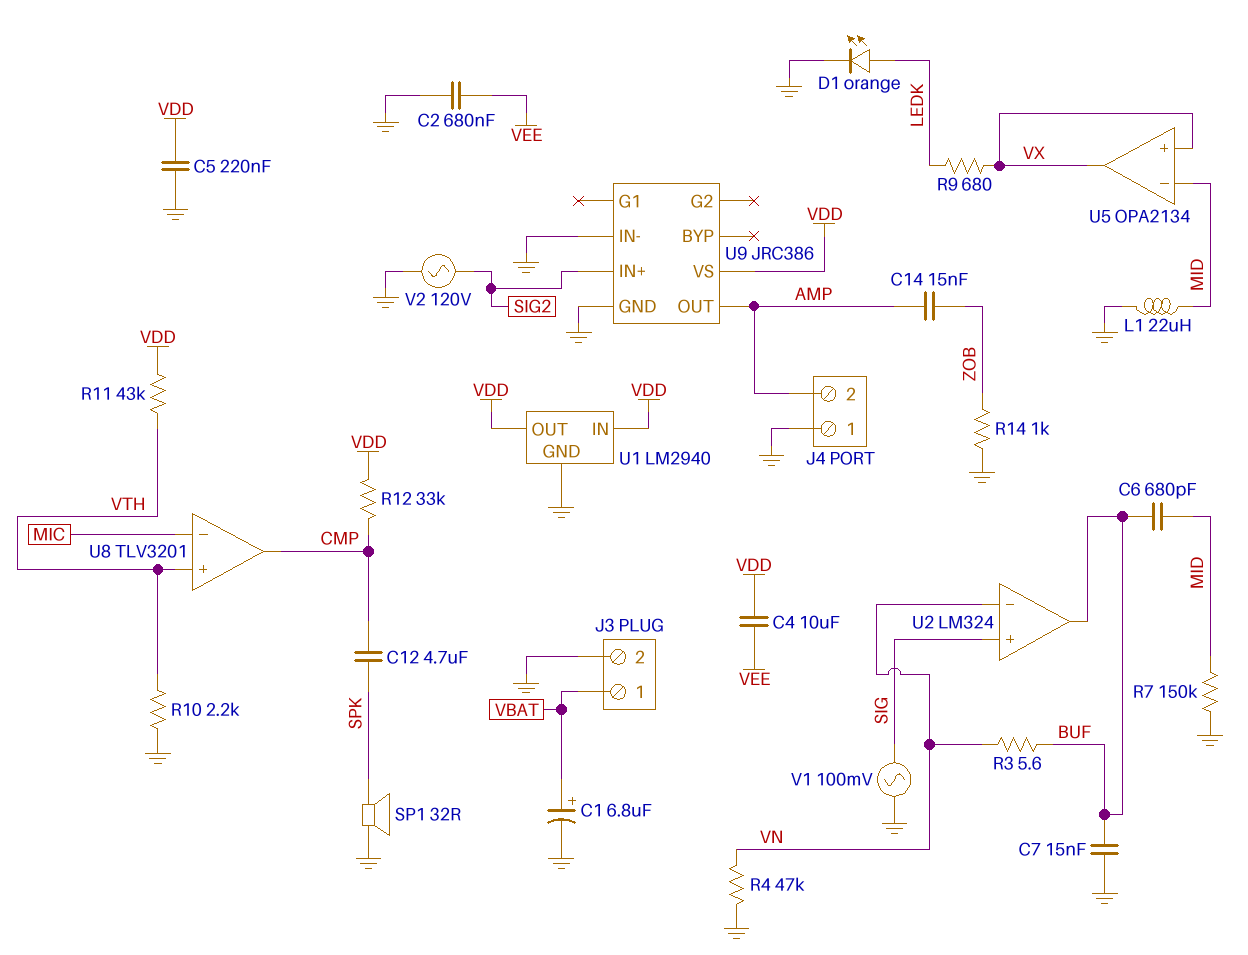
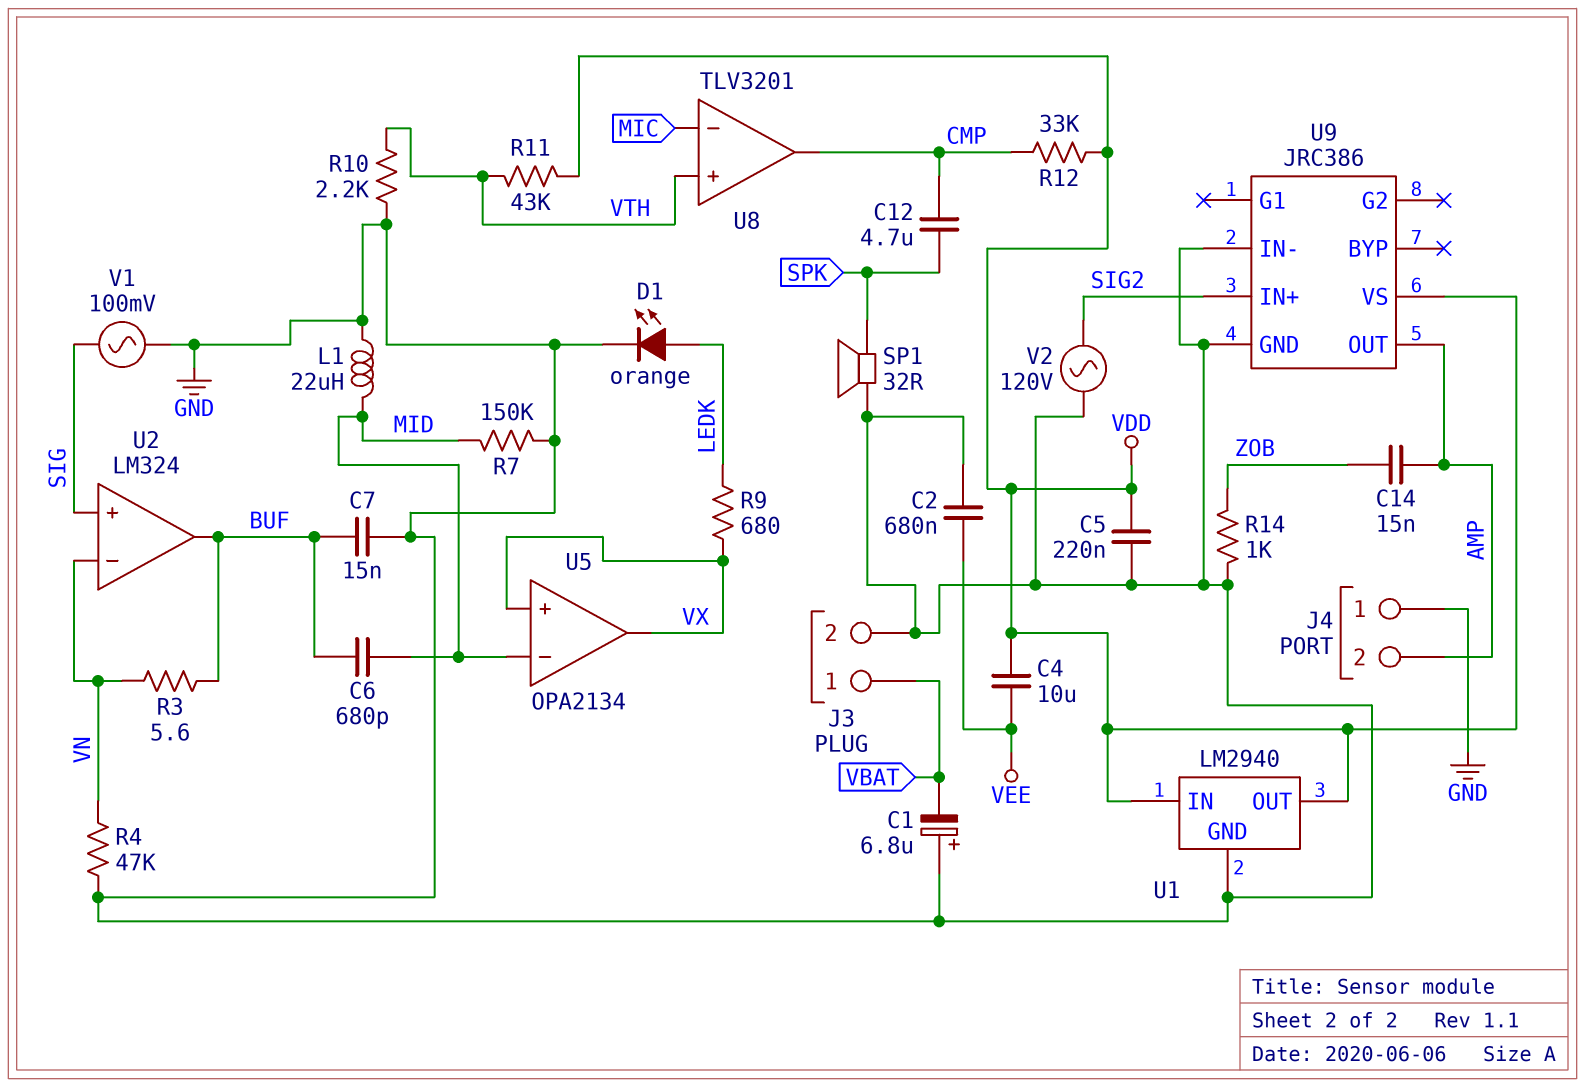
C1: 6.8uF (plus VBAT, minus GND) -> 6.8uF (plus GND, minus VBAT)

